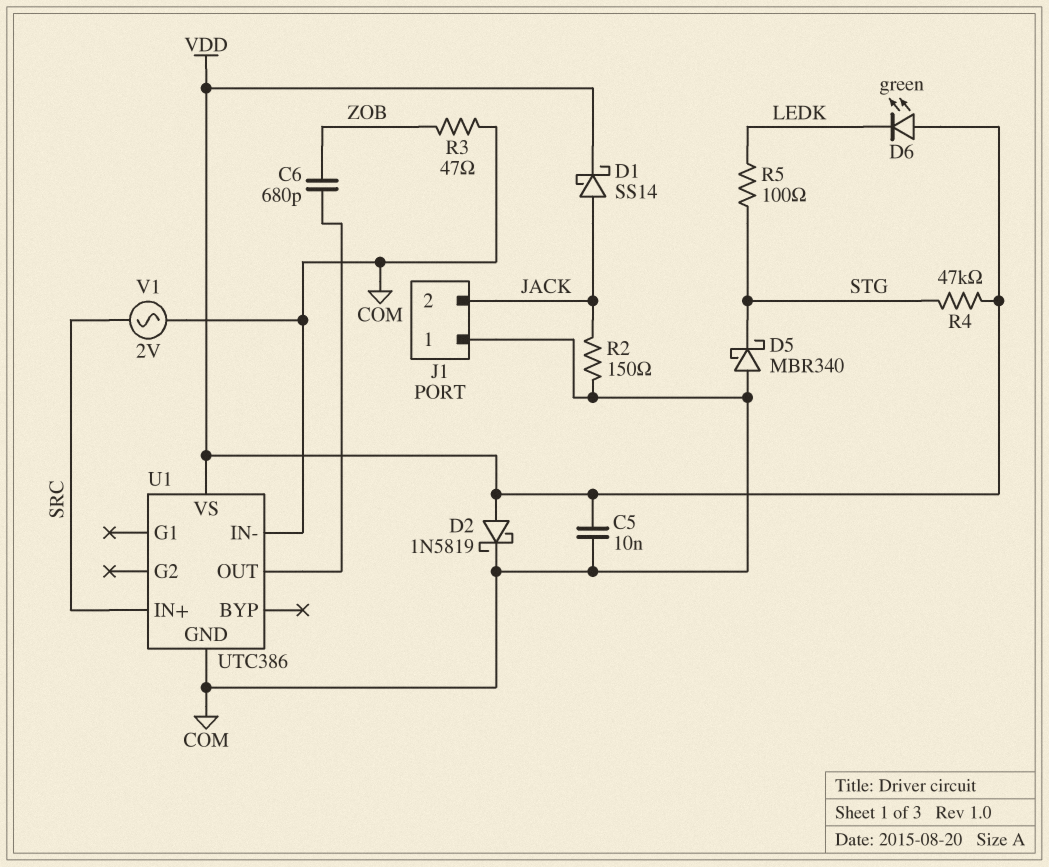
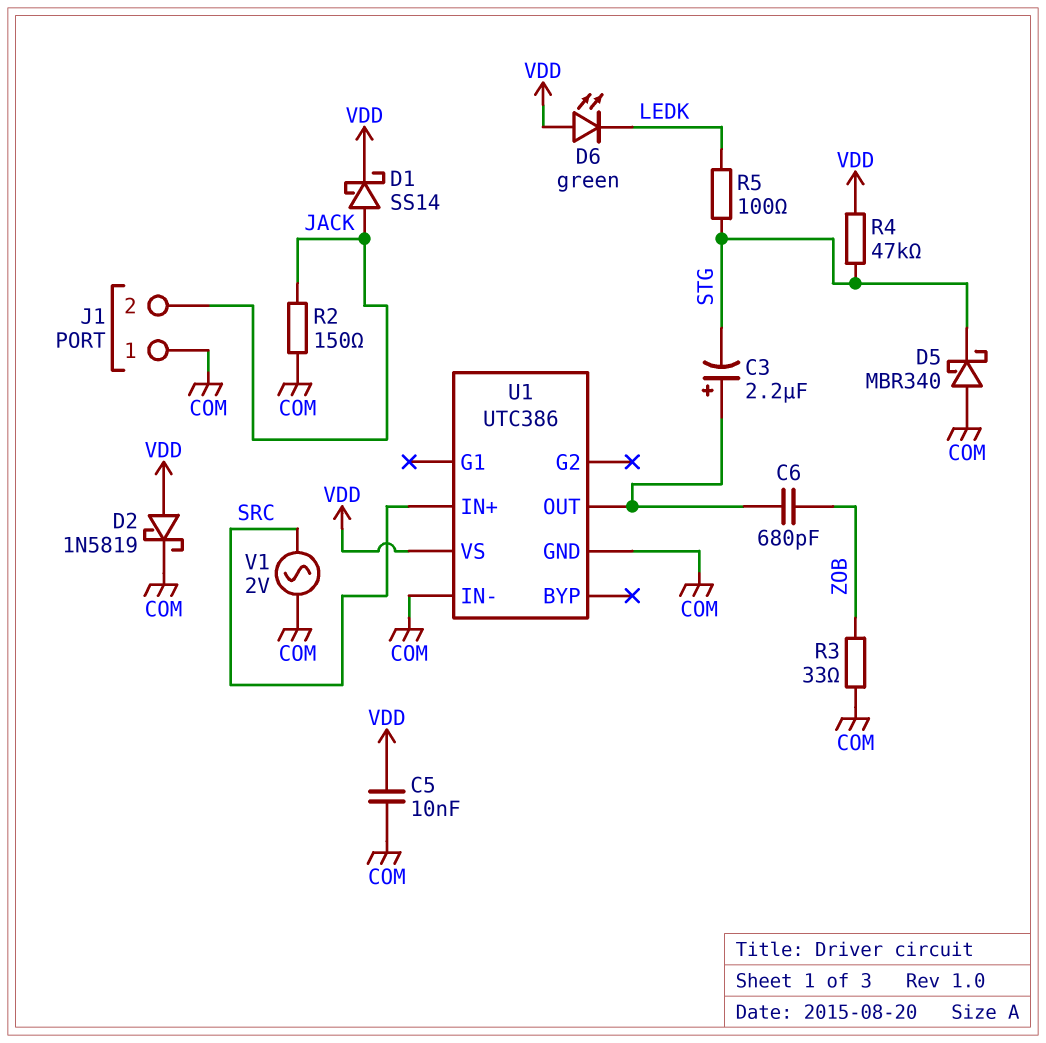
C3: none -> 2.2uF (plus U1/OUT, minus STG)
R3: 47 (COM, ZOB) -> 33 (COM, ZOB)

